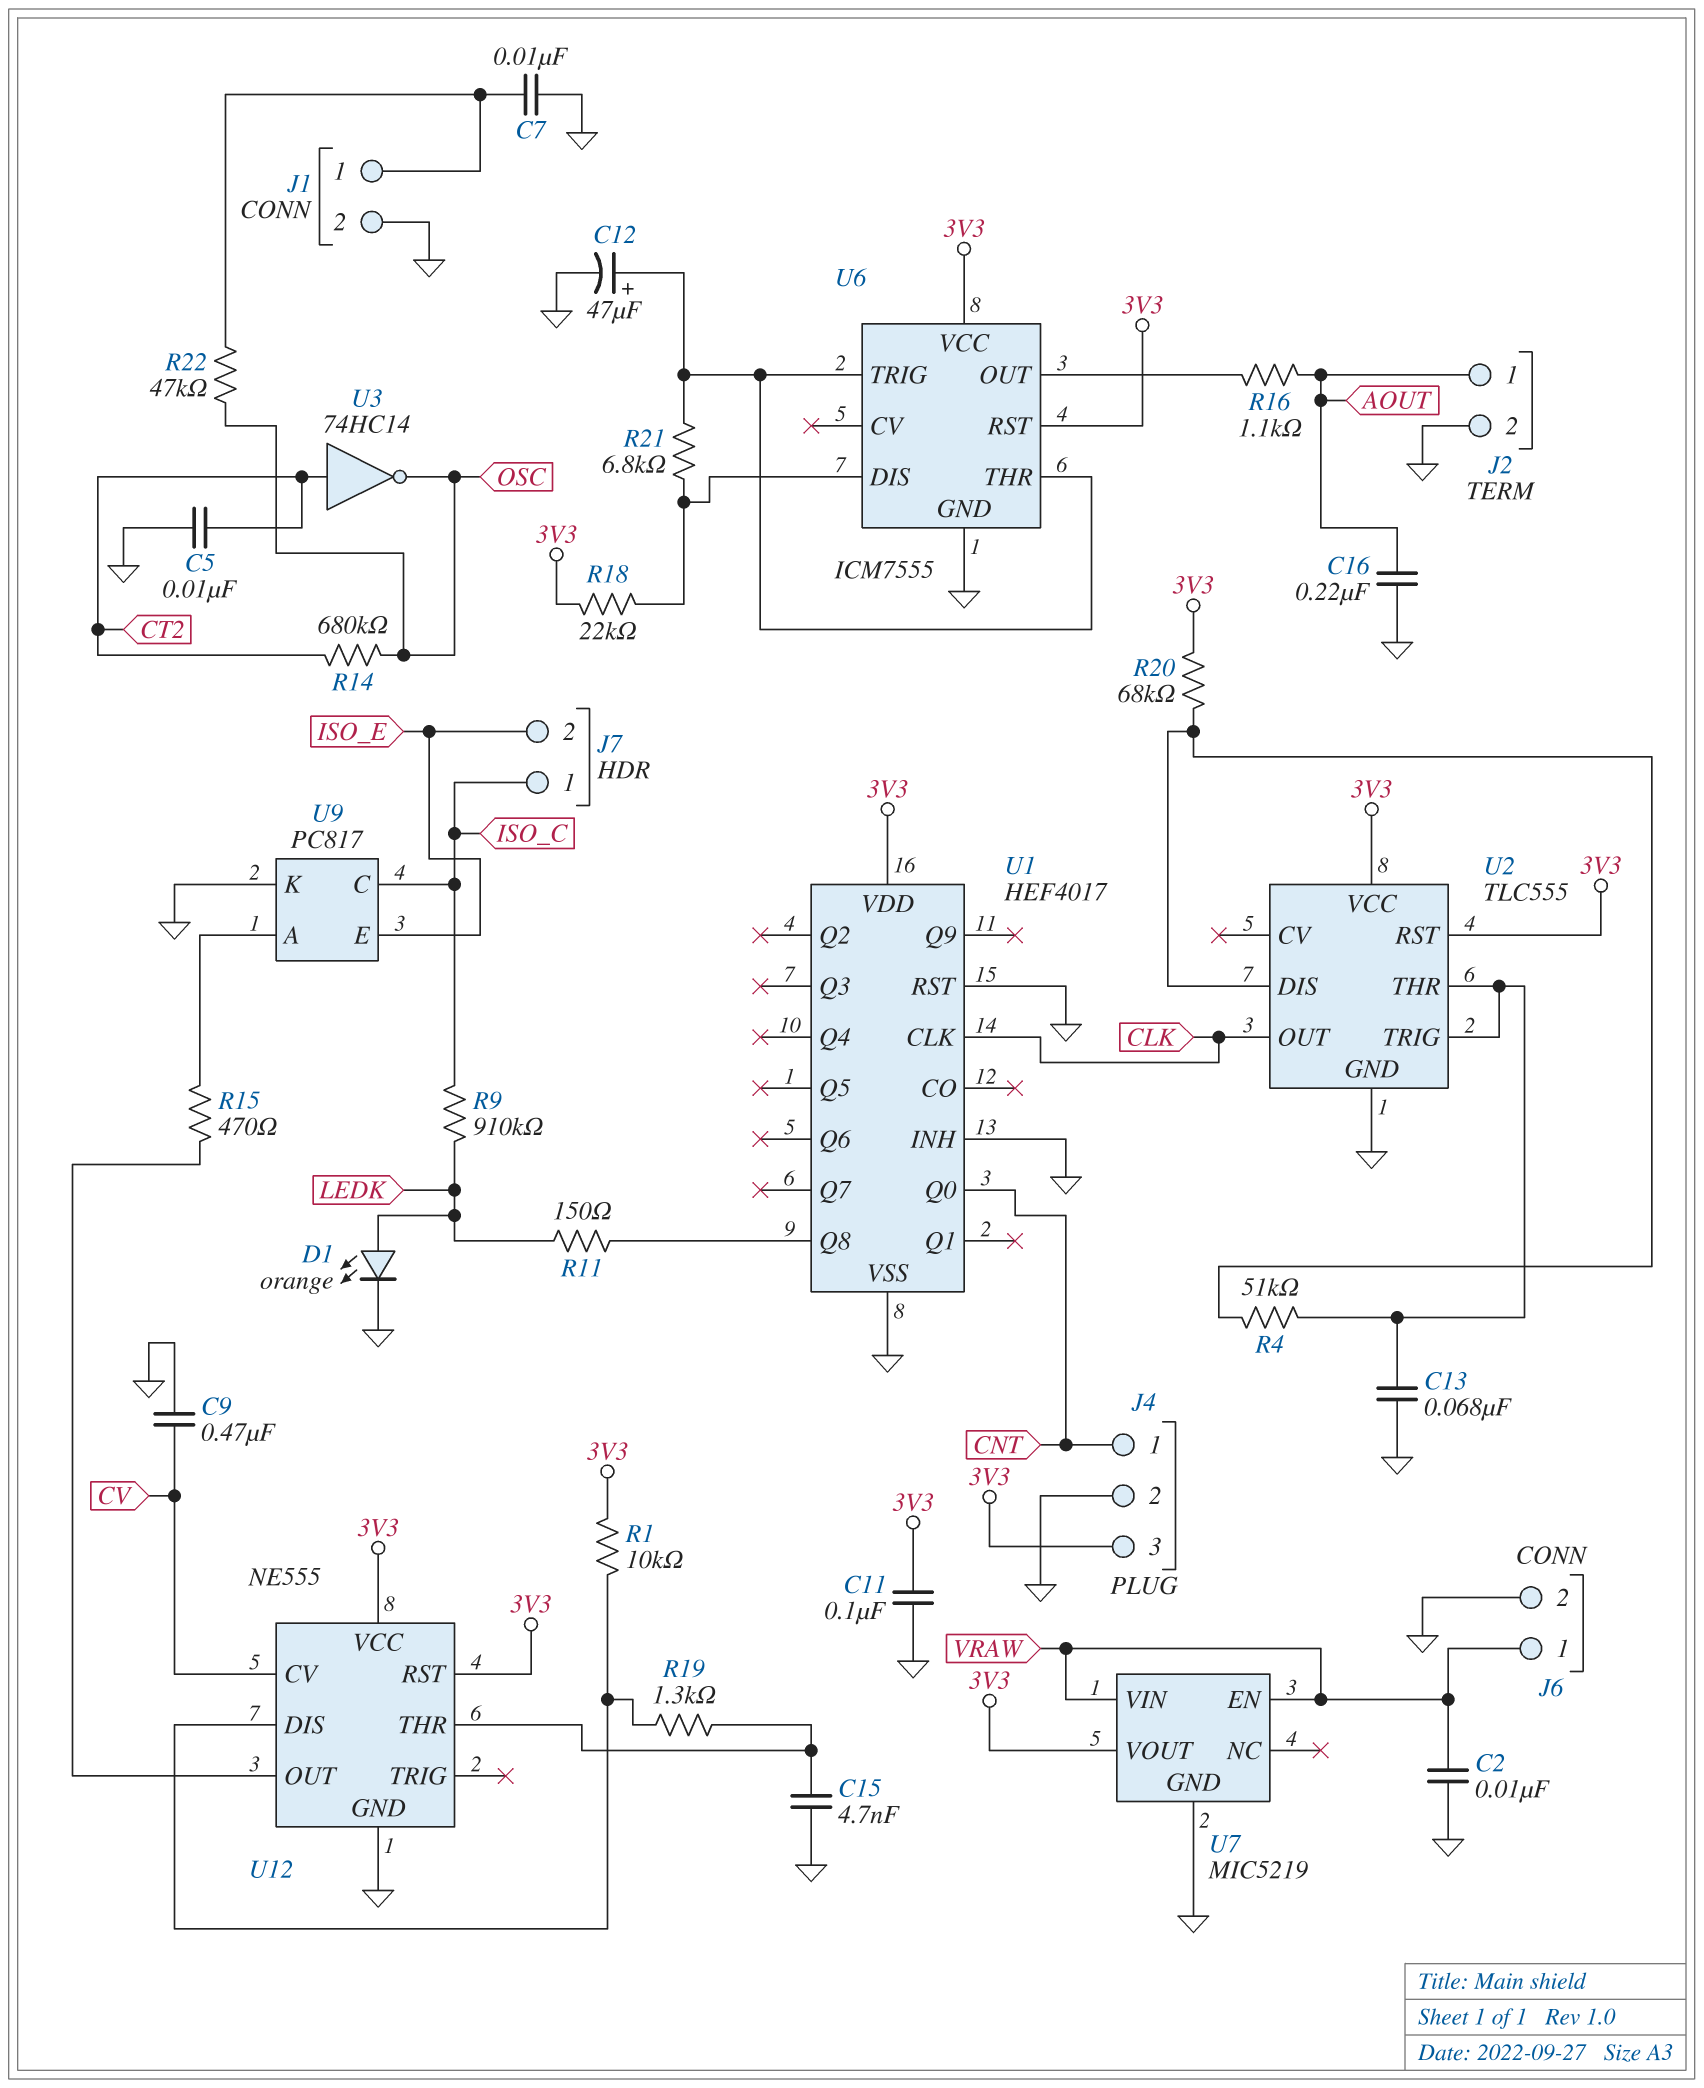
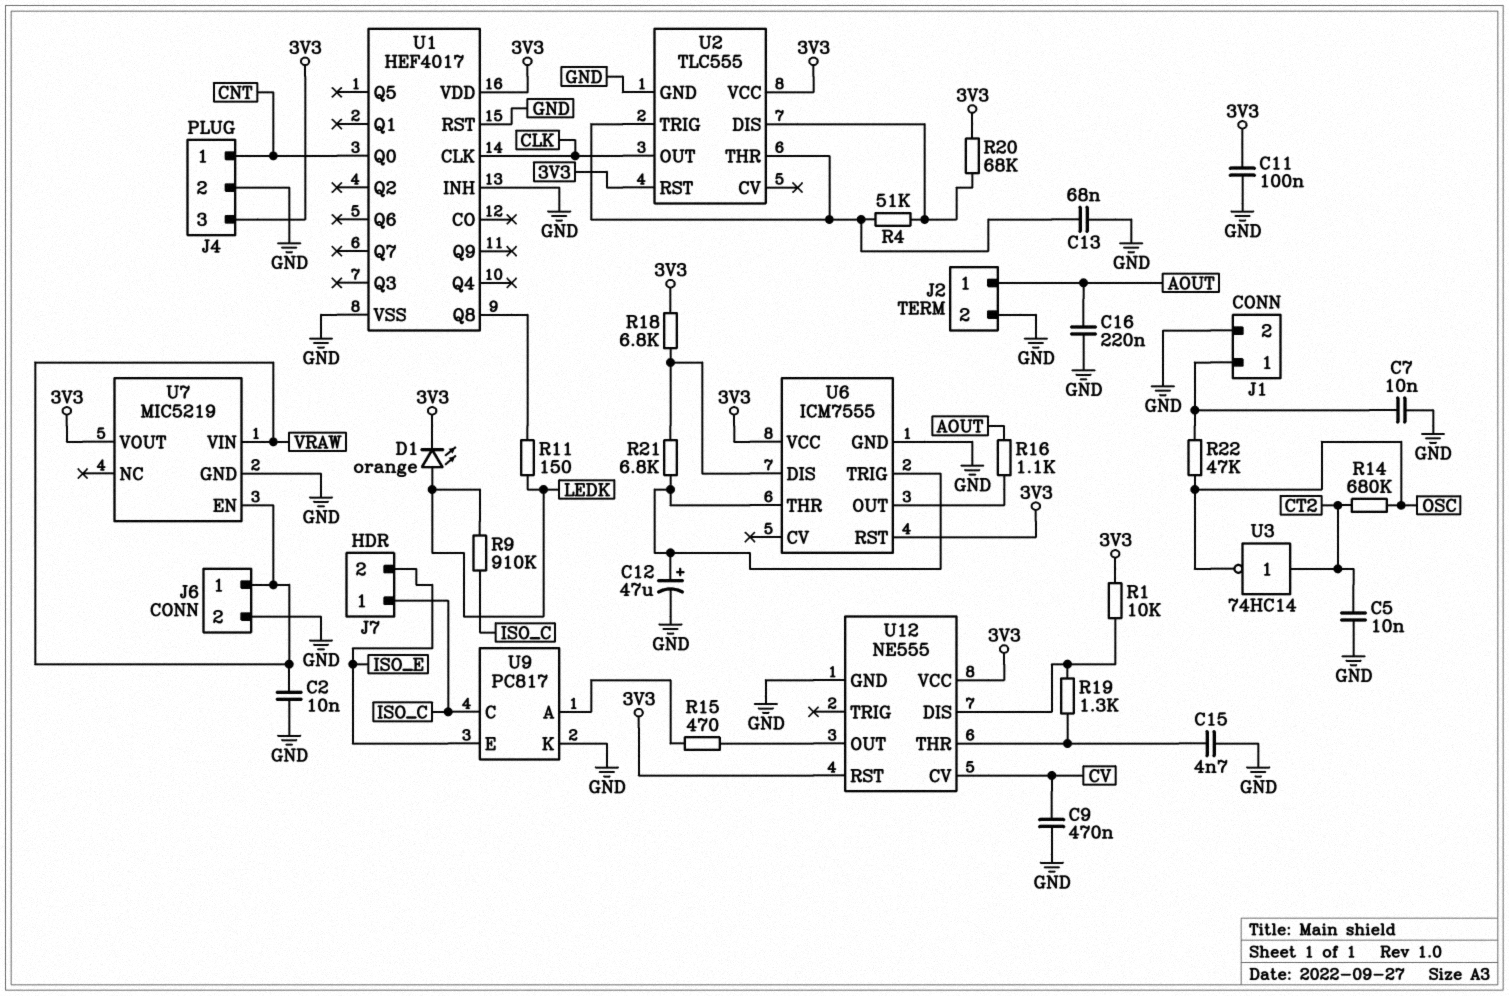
D1: LED orange (A LEDK, K GND) -> LED orange (A LEDK, K 3V3)
R18: 22k (3V3, U6/DIS) -> 6.8k (3V3, U6/DIS)

